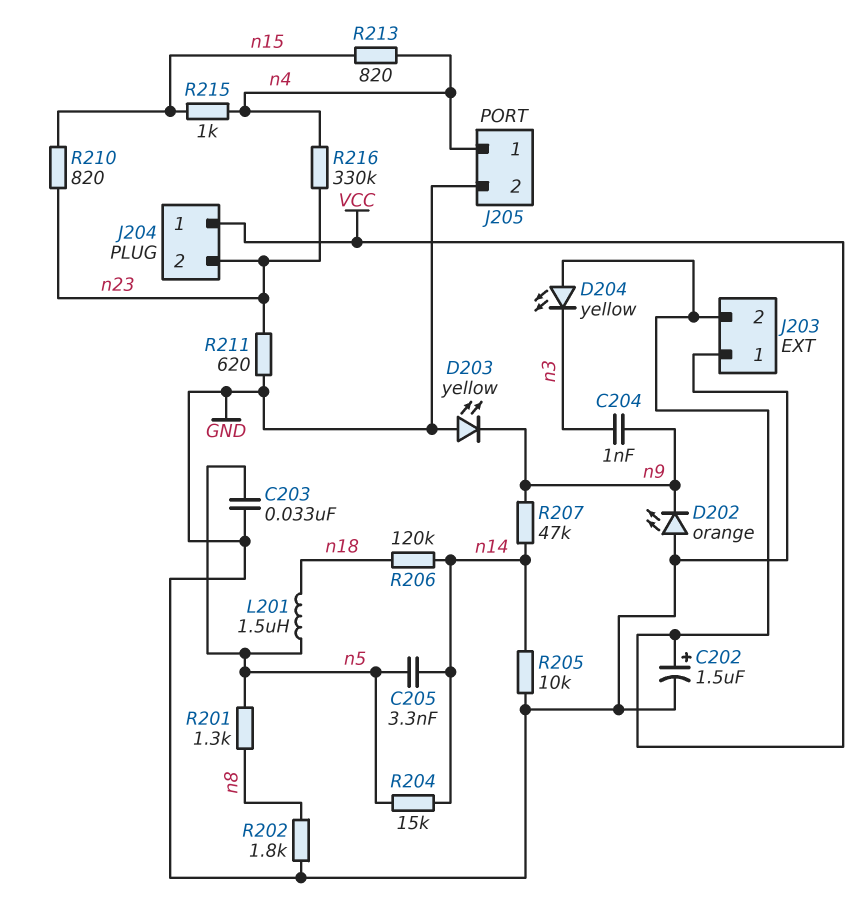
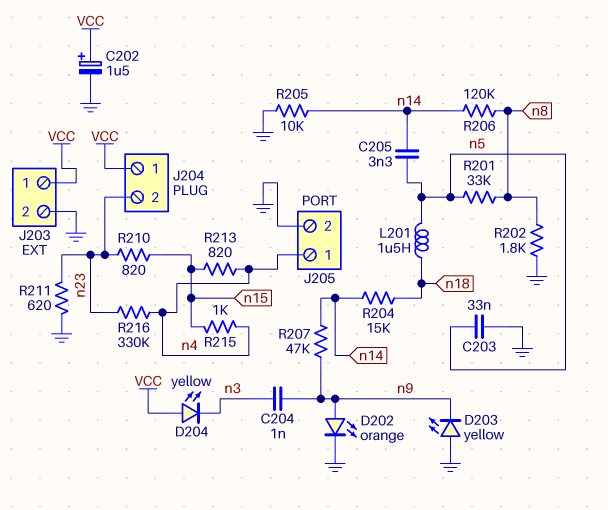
D202: LED orange (A GND, K n9) -> LED orange (A n9, K GND)
J203 pin 1: GND -> VCC
J203 pin 2: VCC -> GND
R201: 1.3k (n5, n8) -> 33k (n5, n8)
R204: 15k (n5, n14) -> 15k (n14, n18)
R206: 120k (n14, n18) -> 120k (n8, n14)

